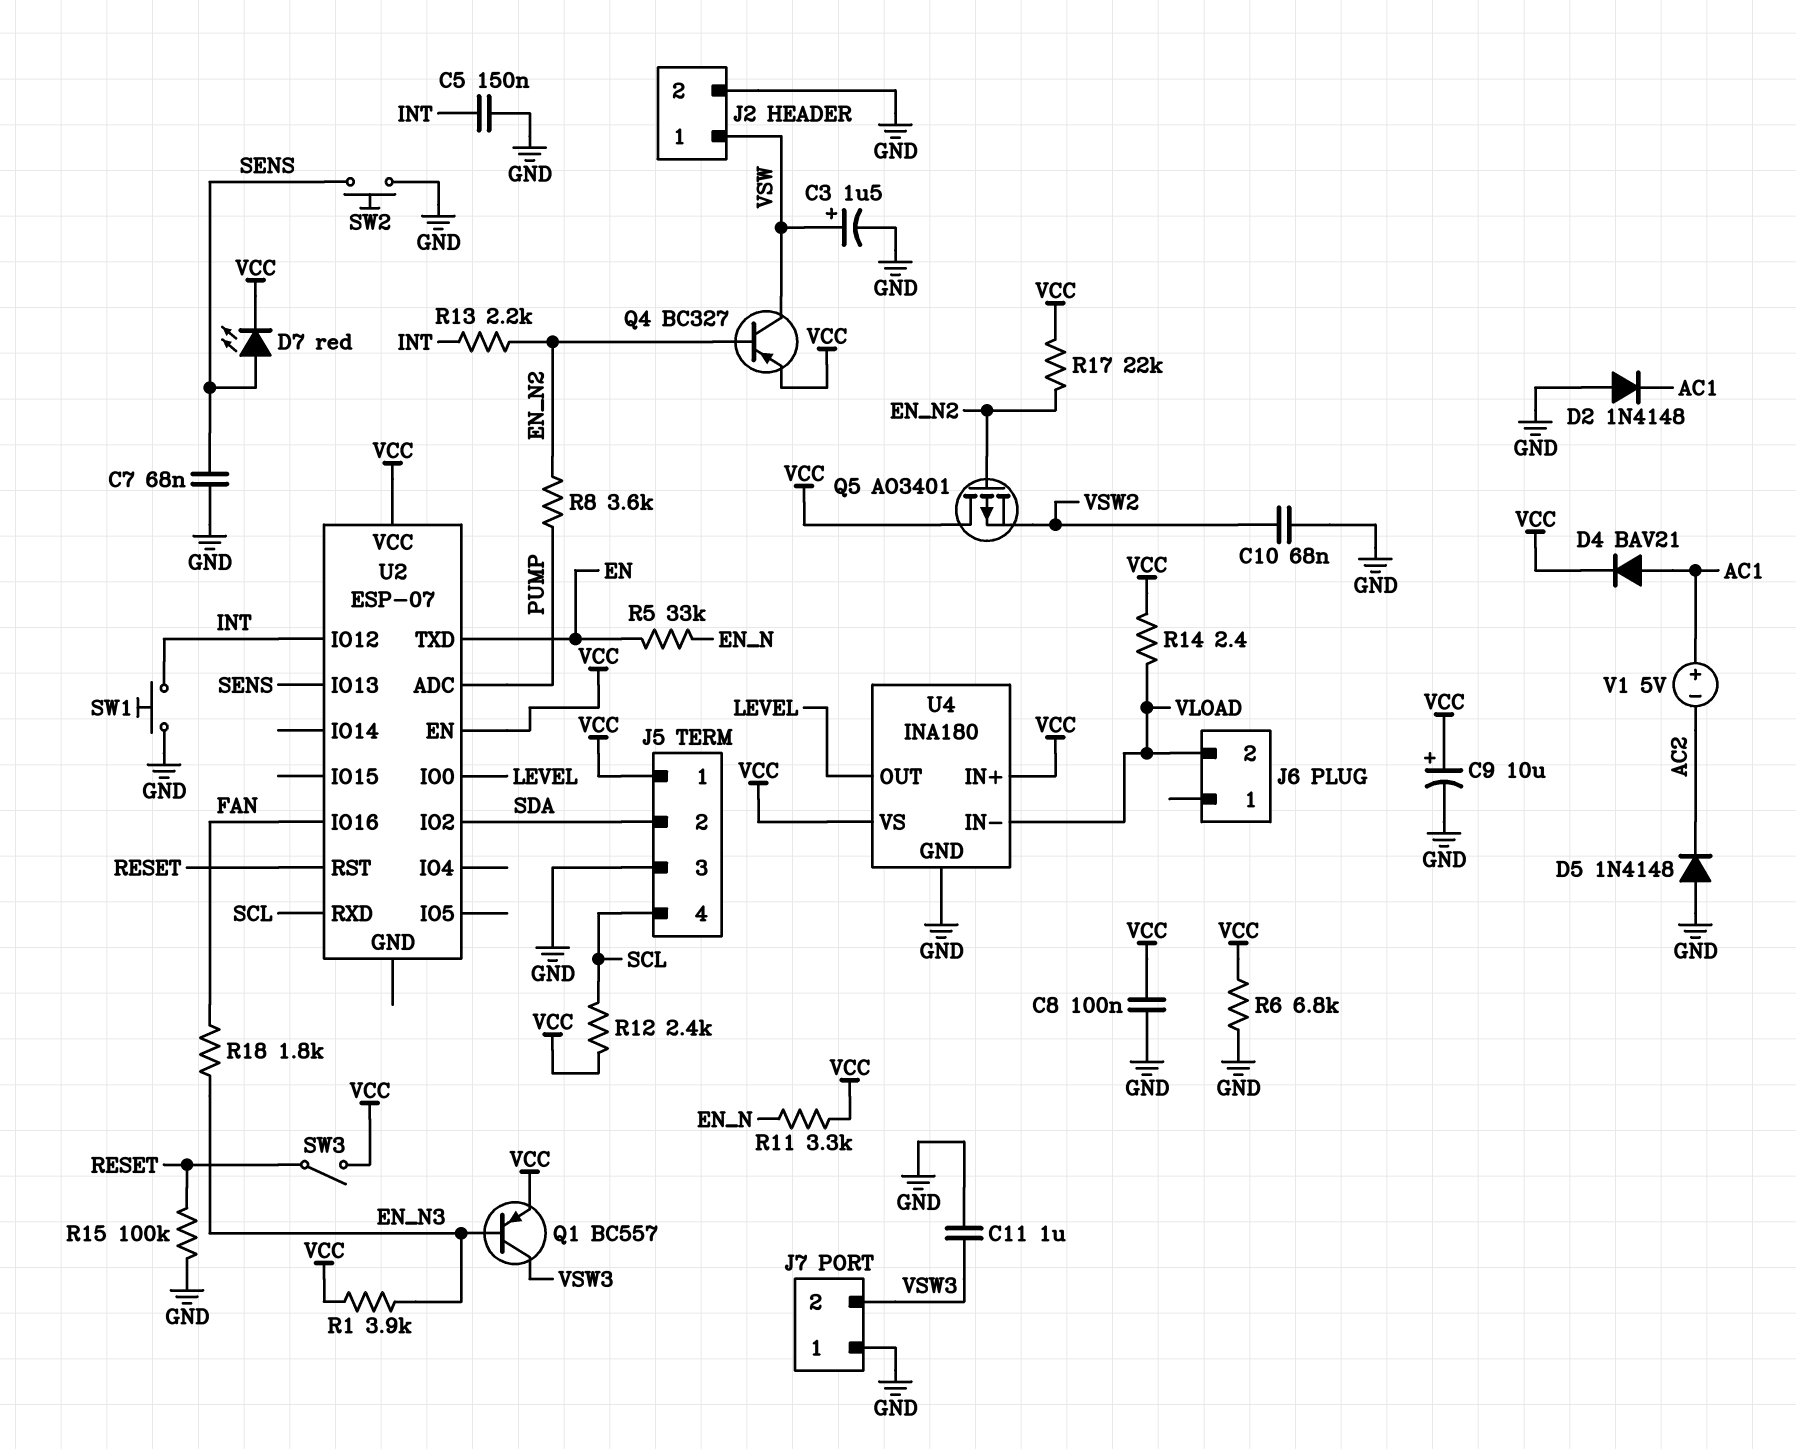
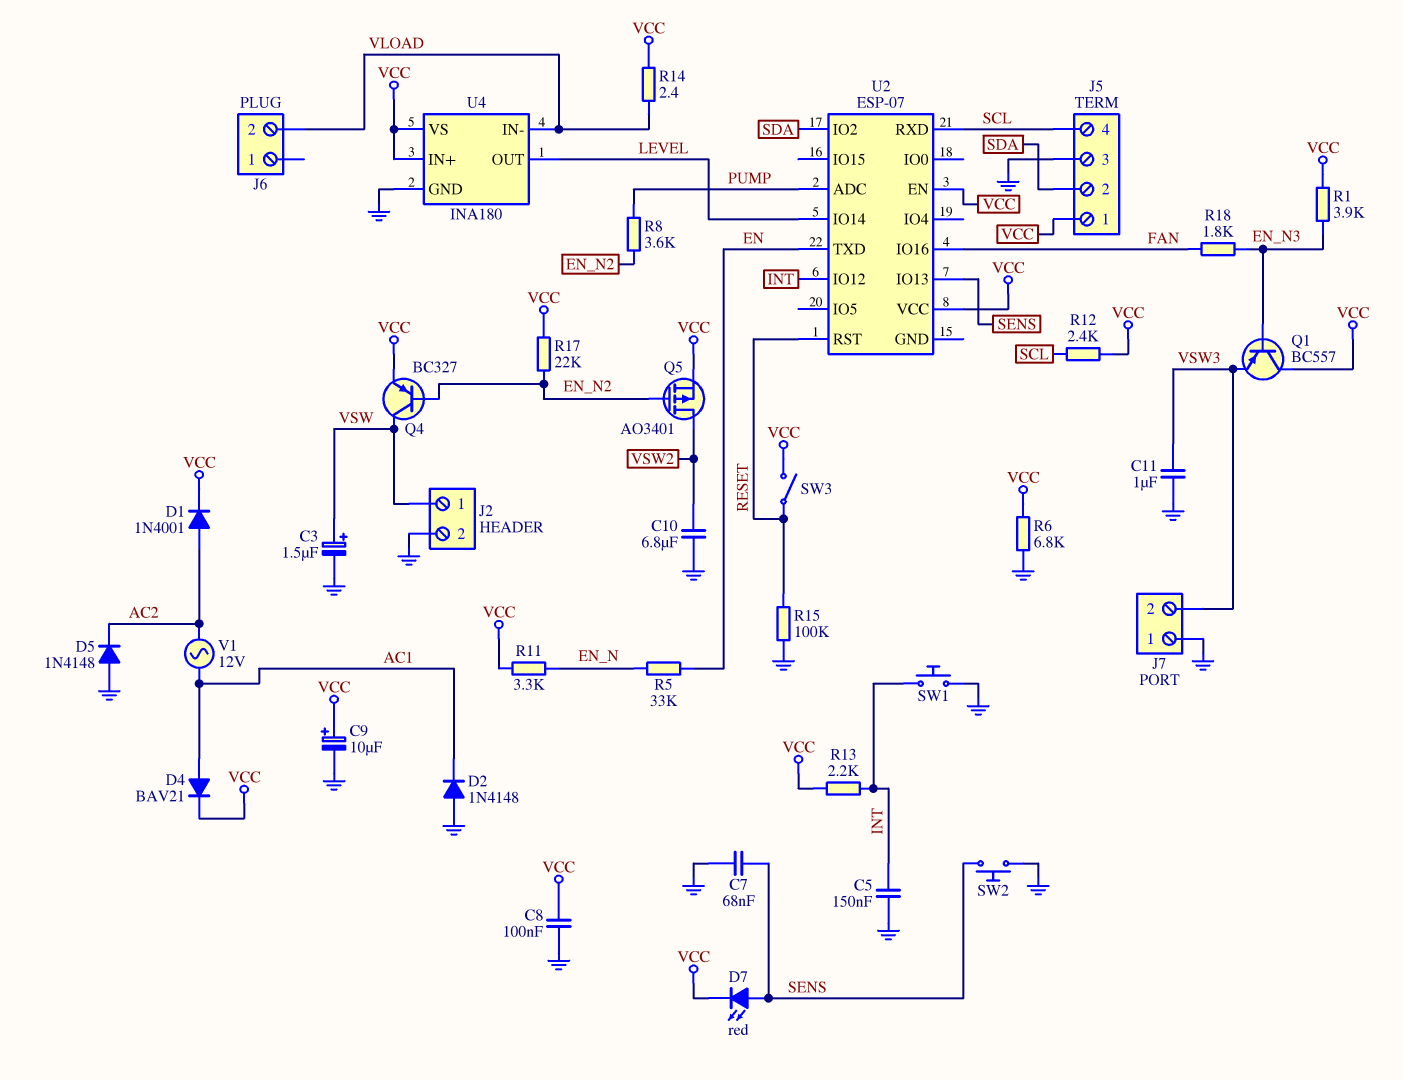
C10: 68nF (GND, VSW2) -> 6.8uF (GND, VSW2)
D1: none -> diode 1N4001 (A AC2, K VCC)
Q1: PNP BC557 (B EN_N3, C VSW3, E VCC) -> PNP BC557 (B EN_N3, C VCC, E VSW3)
Q5: PMOS AO3401 (G EN_N2, D VCC, S VSW2) -> PMOS AO3401 (G EN_N2, D VSW2, S VCC)
R13: 2.2k (EN_N2, INT) -> 2.2k (INT, VCC)
U2 pin IO0: LEVEL -> none
U2 pin IO14: none -> LEVEL
V1: 5V (plus AC1, minus AC2) -> AC 12V (AC1, AC2)

